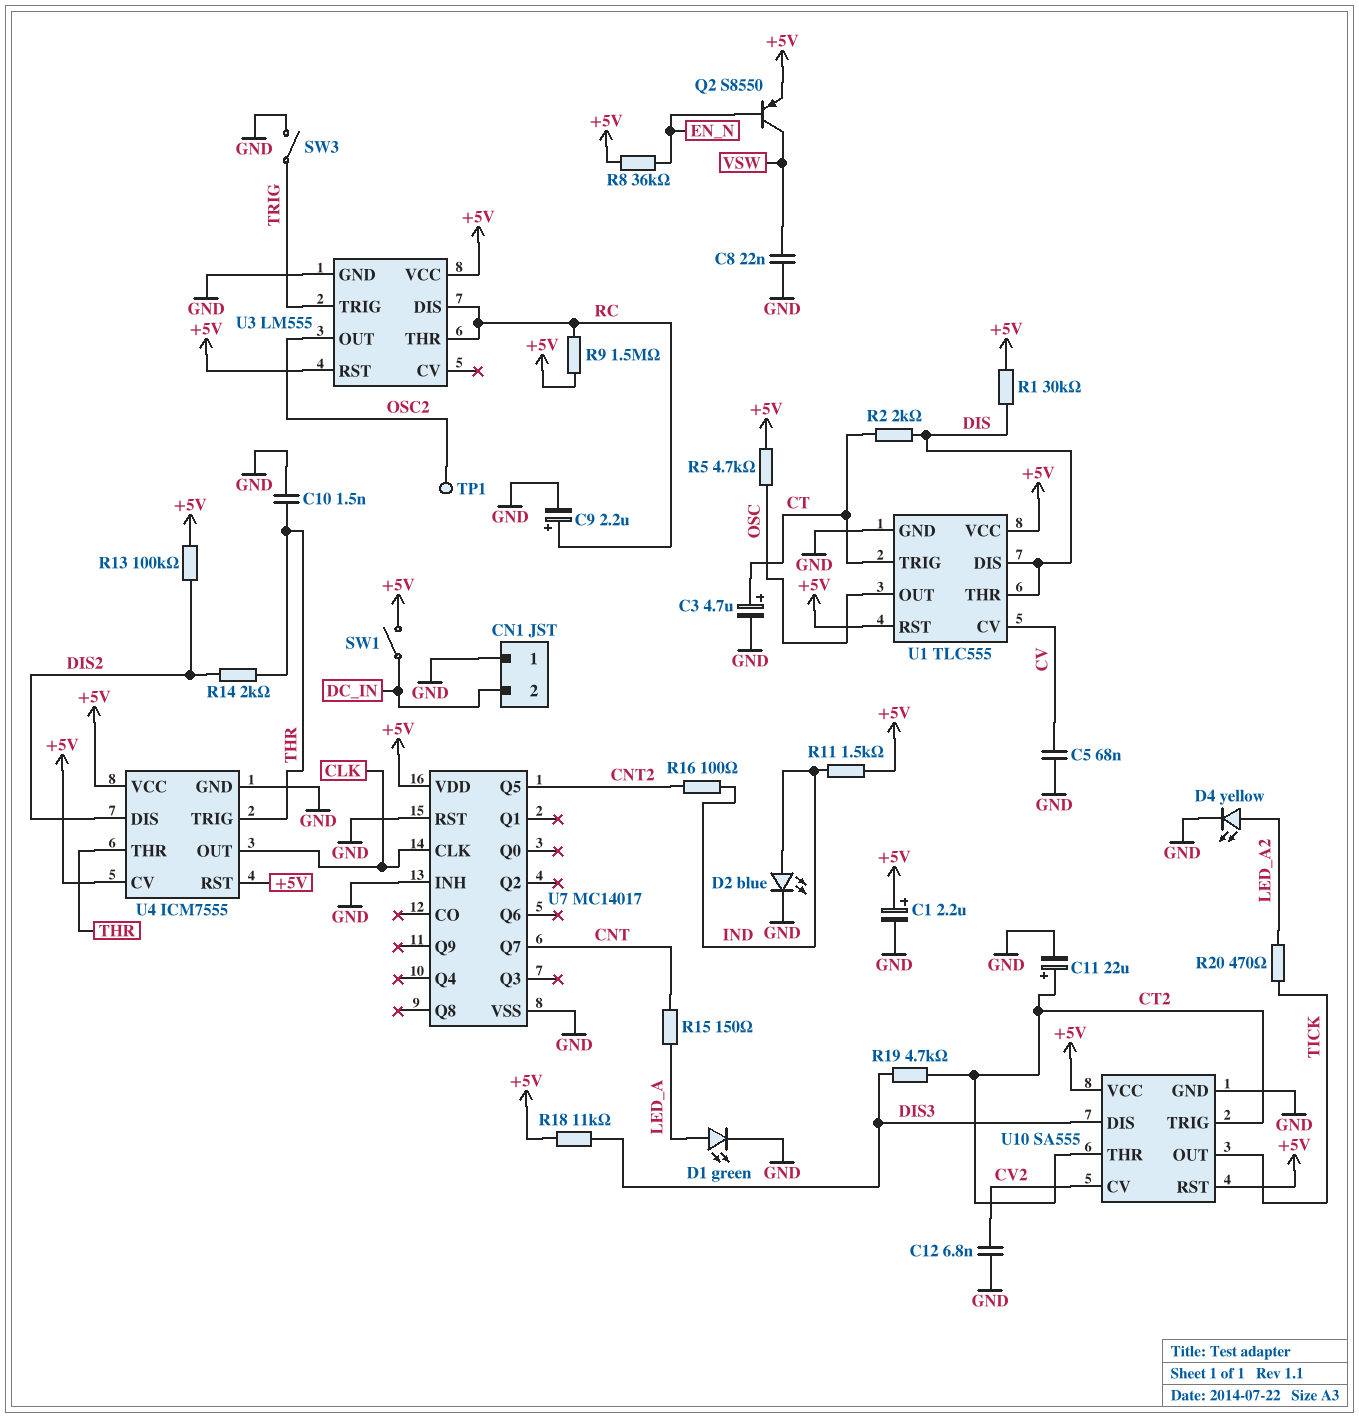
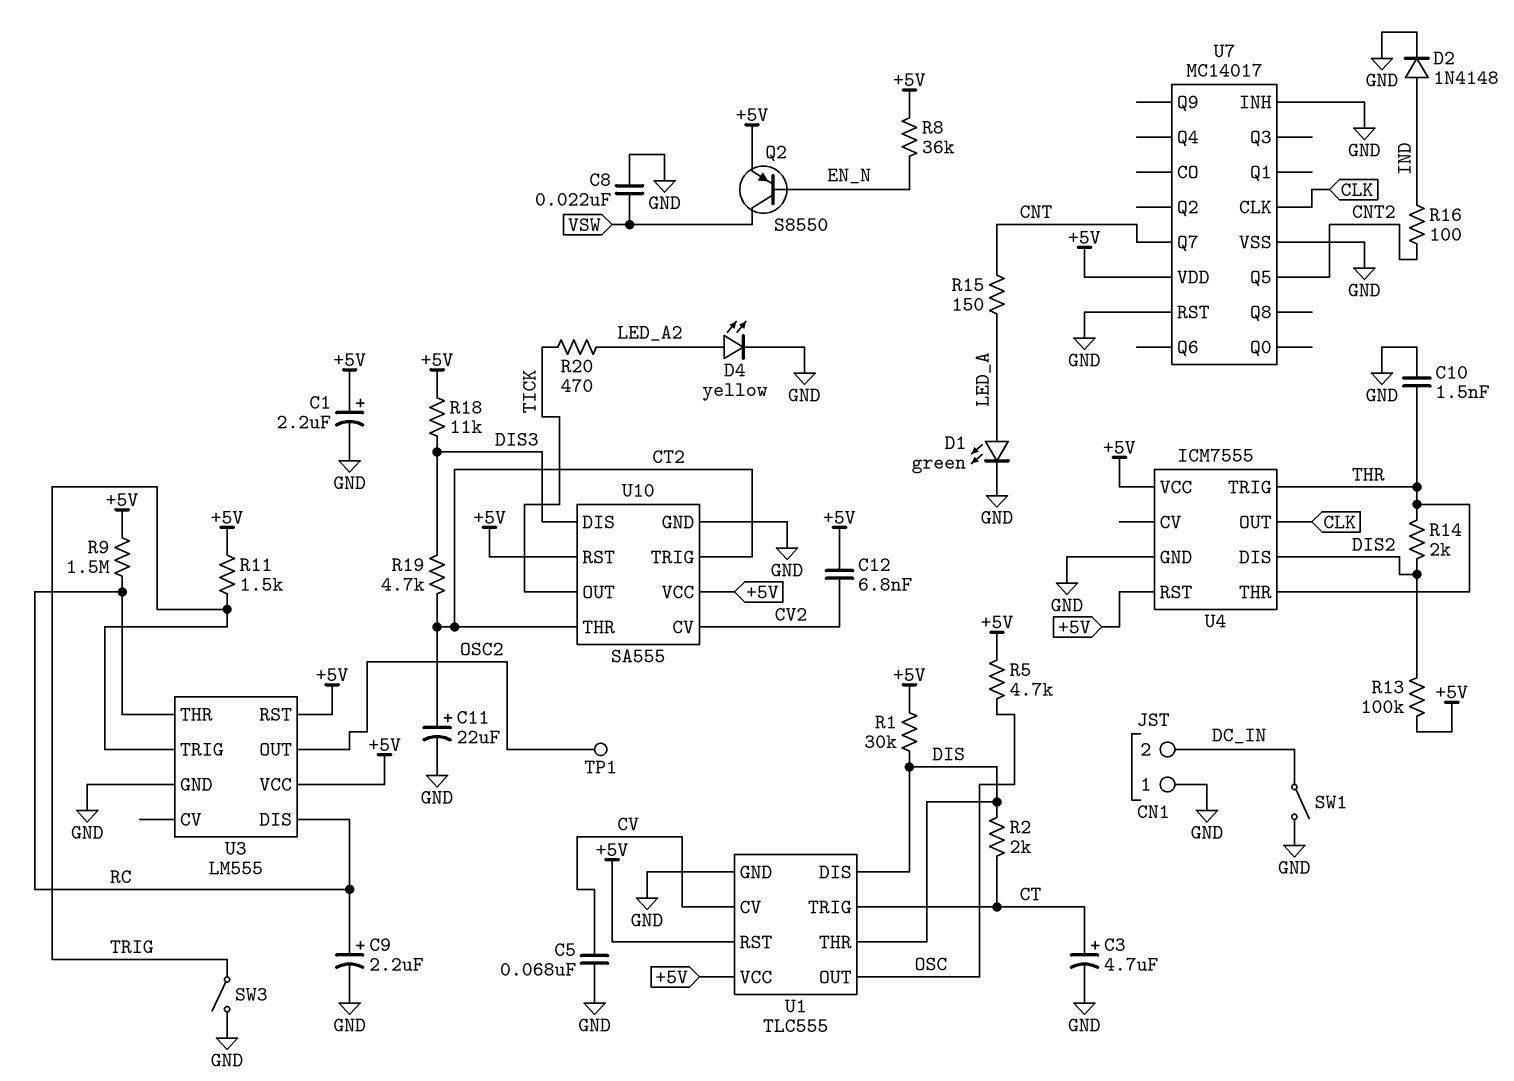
C12: 6.8nF (CV2, GND) -> 6.8nF (+5V, CV2)
D2: LED blue (A IND, K GND) -> diode 1N4148 (A IND, K GND)
R11: 1.5k (+5V, IND) -> 1.5k (+5V, TRIG)
SW1: switch (+5V, DC_IN) -> switch (DC_IN, GND)
U4 pin CV: +5V -> none

